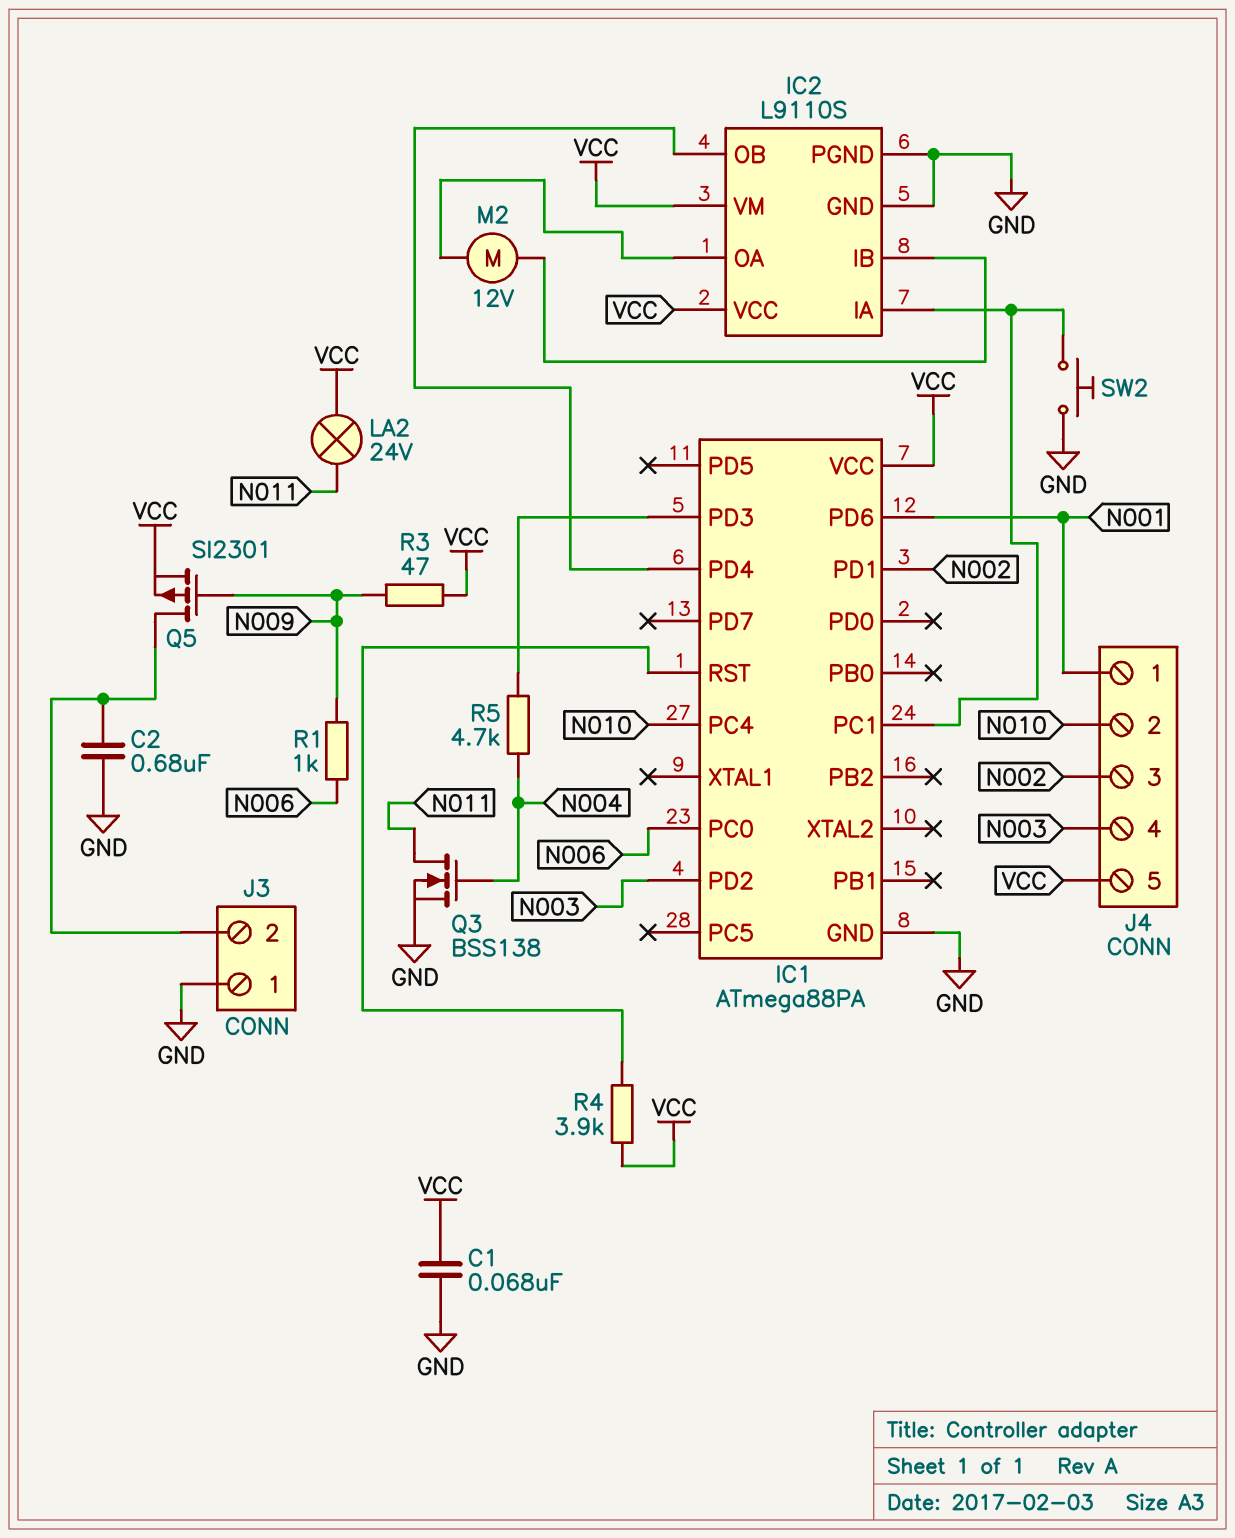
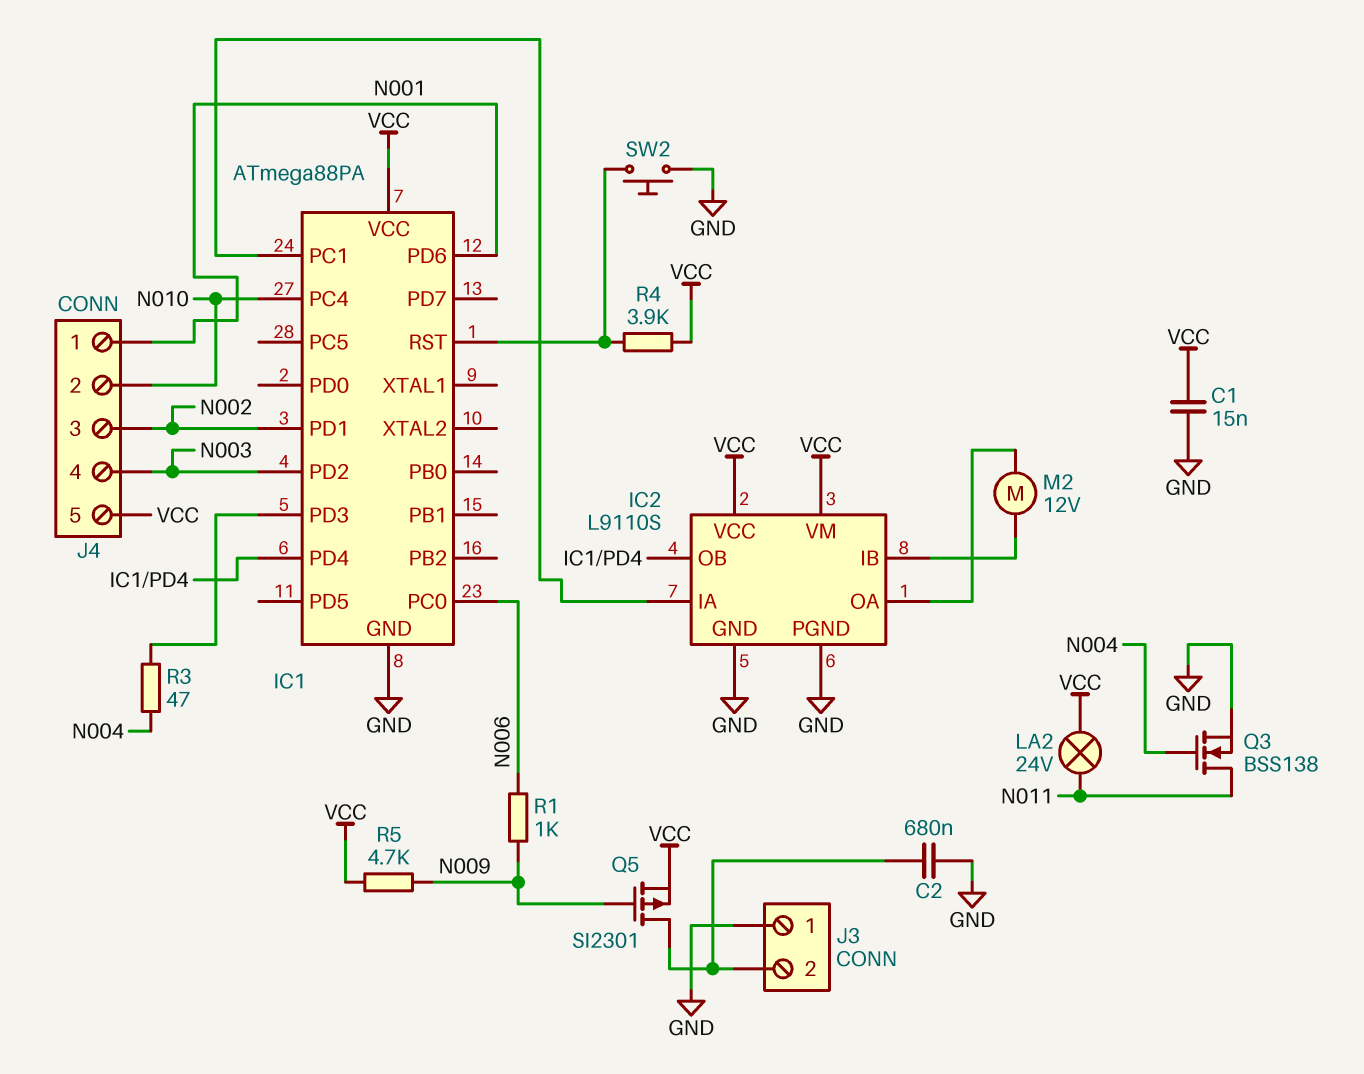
C1: 68nF (GND, VCC) -> 15nF (GND, VCC)
R3: 47 (N009, VCC) -> 47 (IC1/PD3, N004)
R5: 4.7k (IC1/PD3, N004) -> 4.7k (N009, VCC)
SW2: button (GND, IC1/PC1) -> button (GND, IC1/RST)

